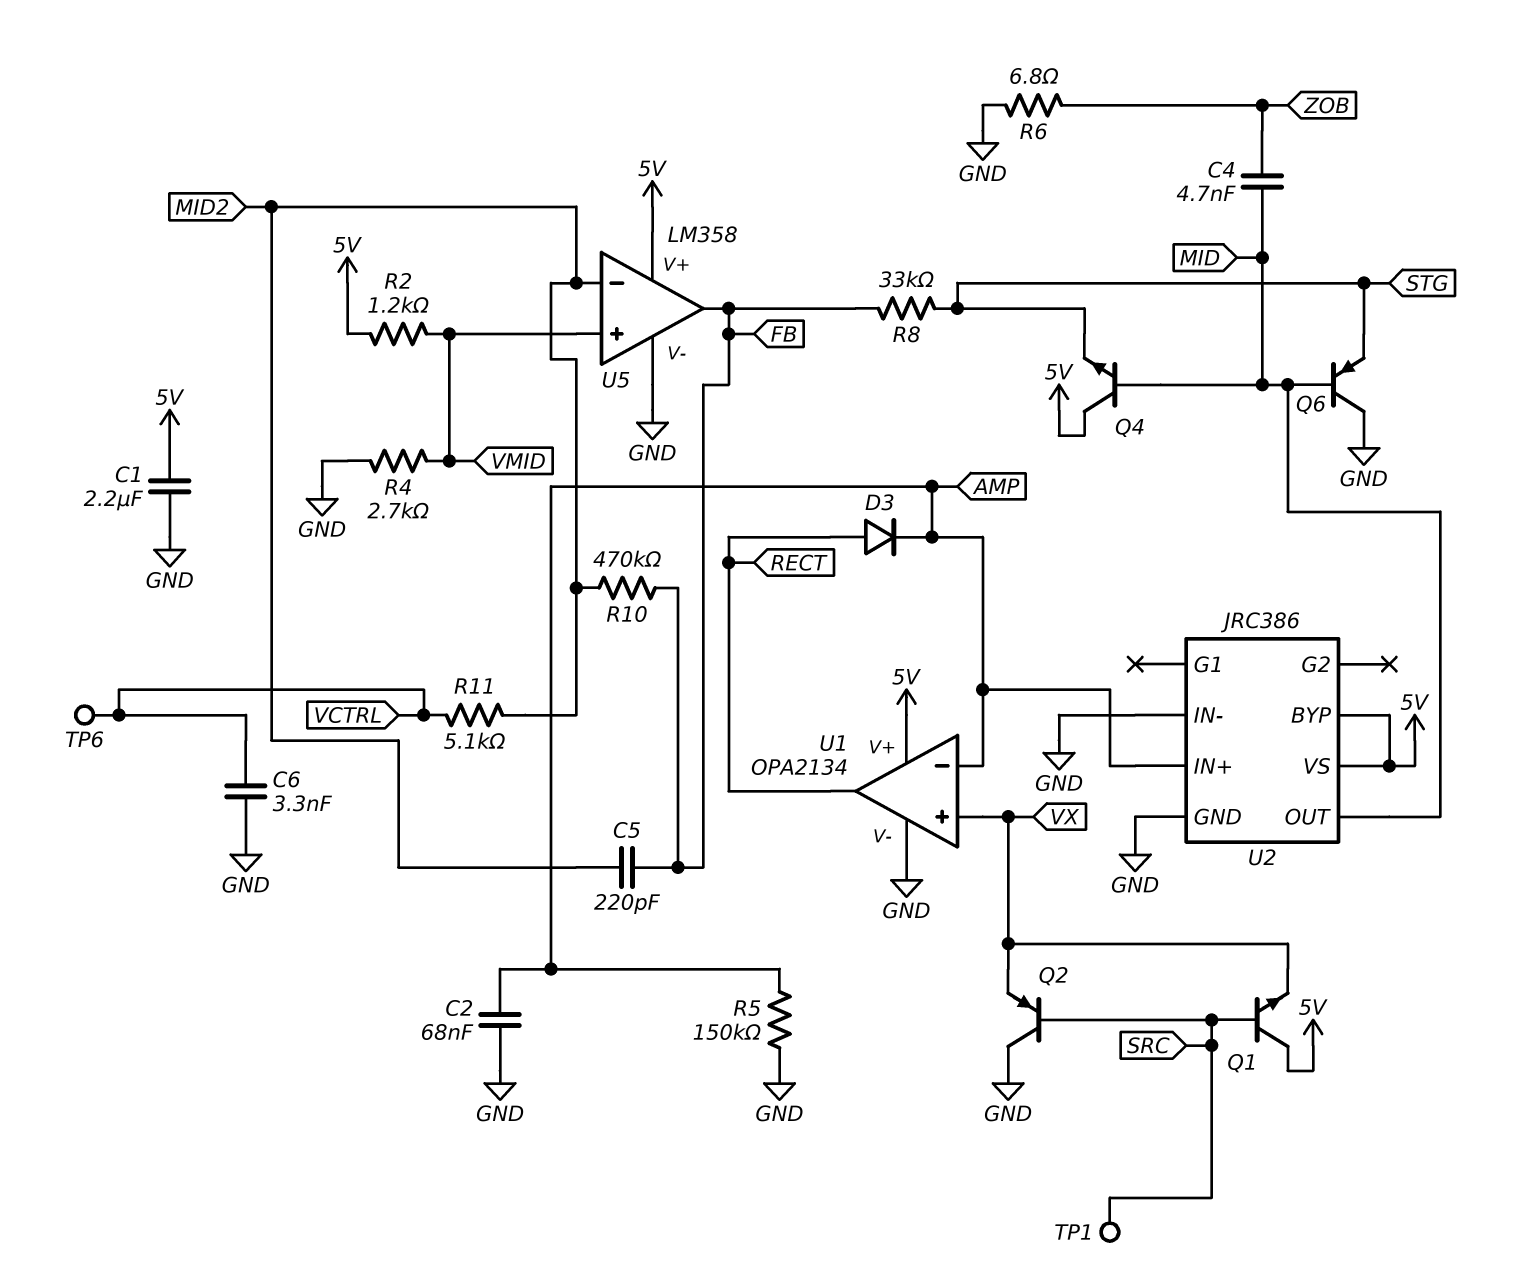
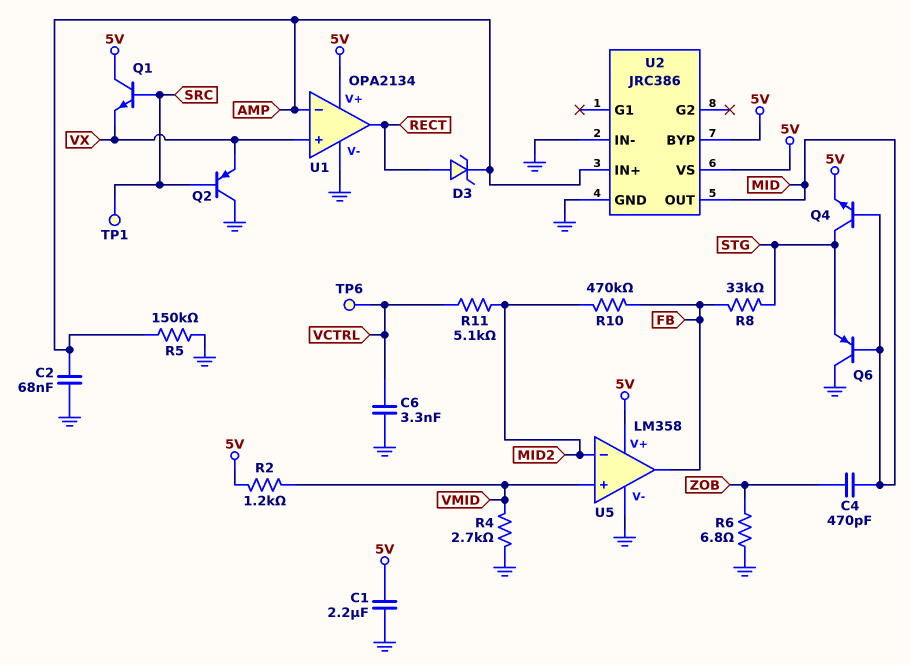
C4: 4.7nF (MID, ZOB) -> 470pF (MID, ZOB)
C5: 220pF (FB, MID2) -> none
D3: diode (A RECT, K AMP) -> zener (A RECT, K AMP)
Q4: NPN (B MID, C 5V, E STG) -> NPN (B MID, C STG, E 5V)

